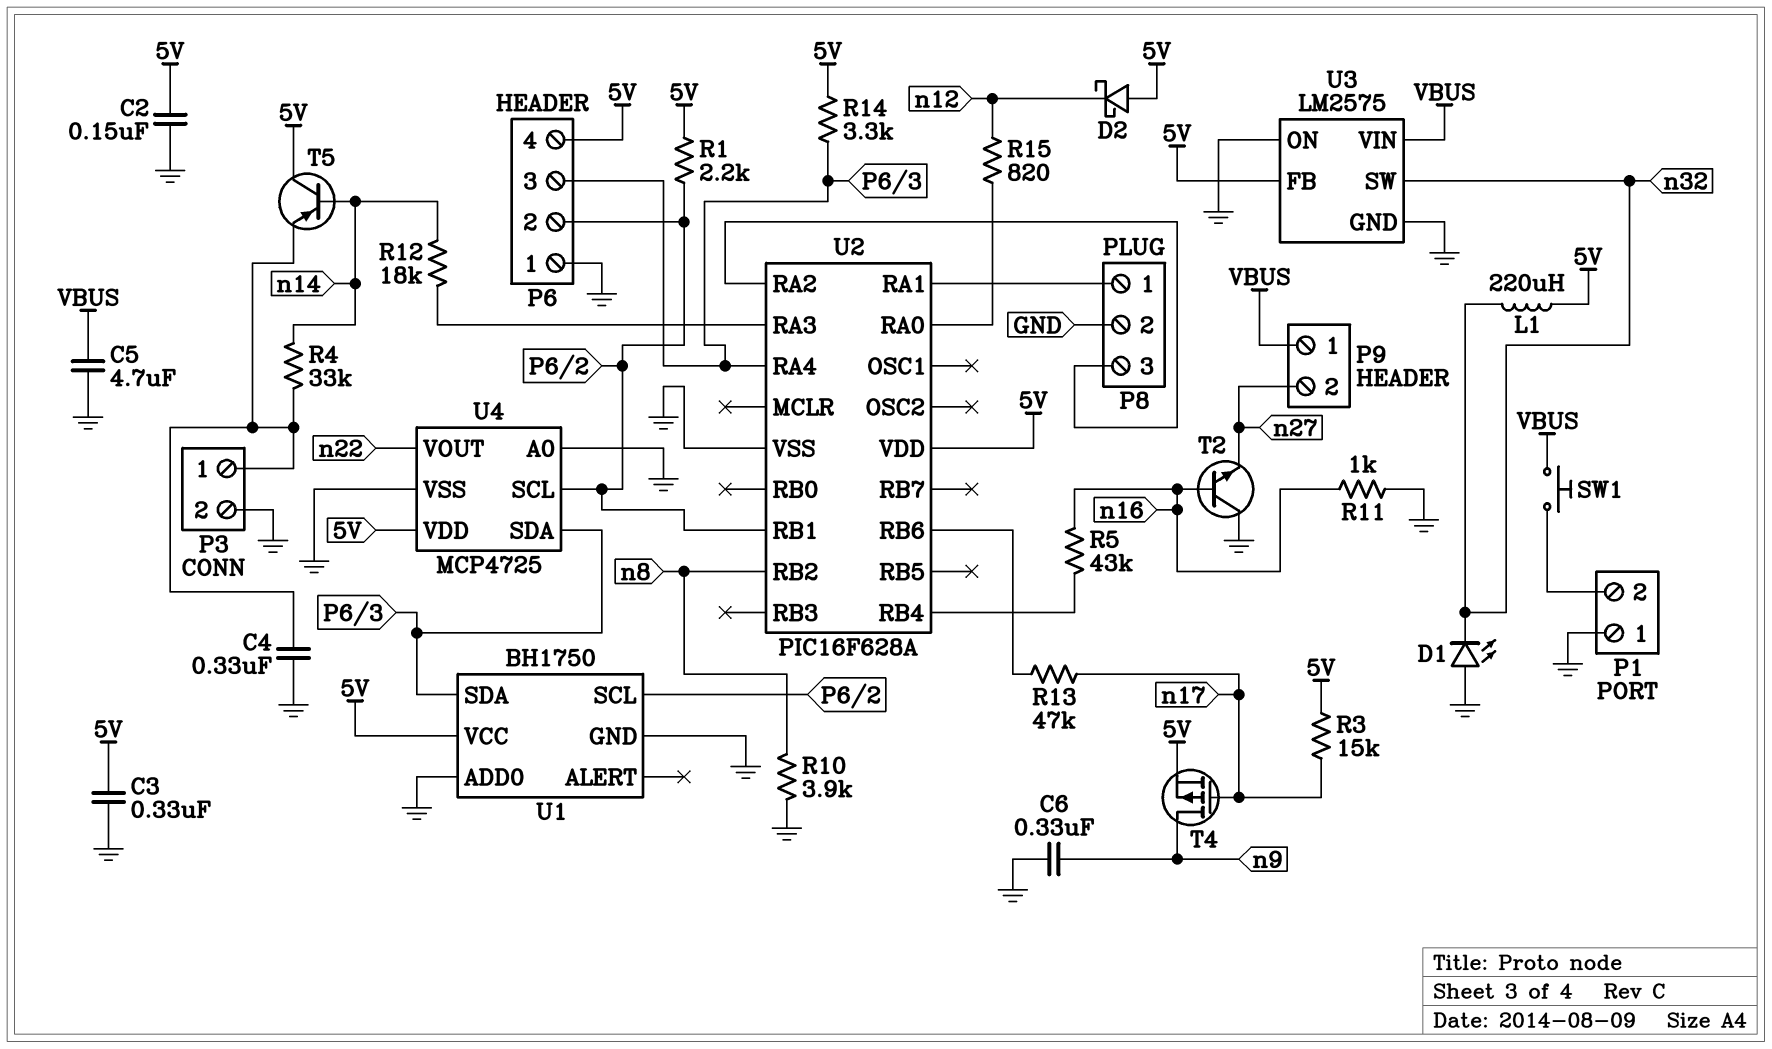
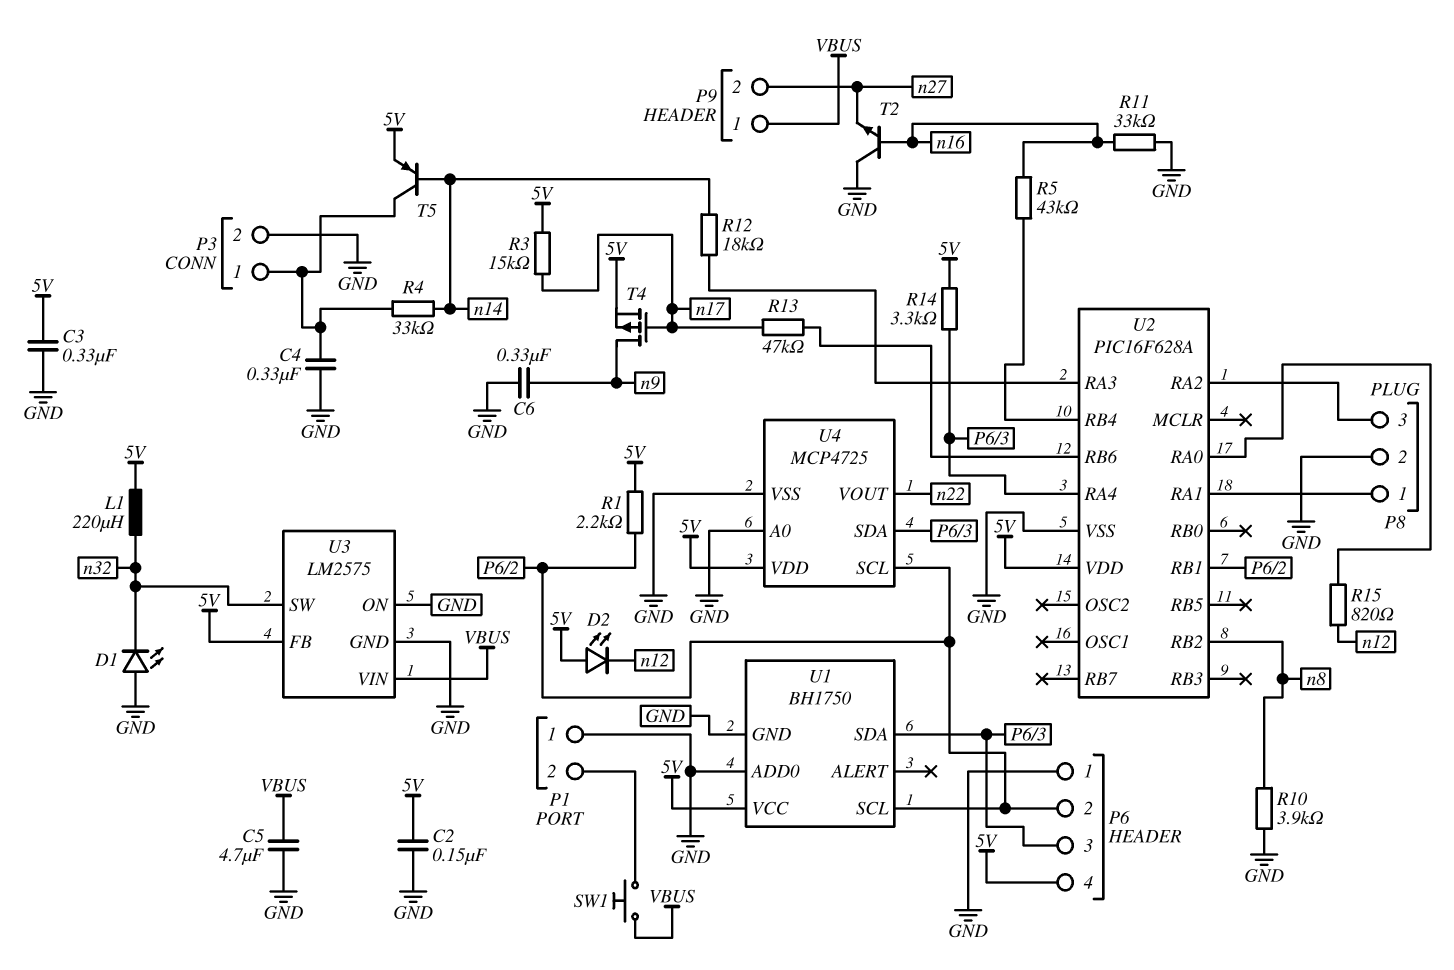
D2: schottky (A 5V, K n12) -> LED (A 5V, K n12)
R11: 1k (GND, n16) -> 33k (GND, n16)
T5: PNP (B n14, C 5V, E P3/1) -> PNP (B n14, C P3/1, E 5V)

